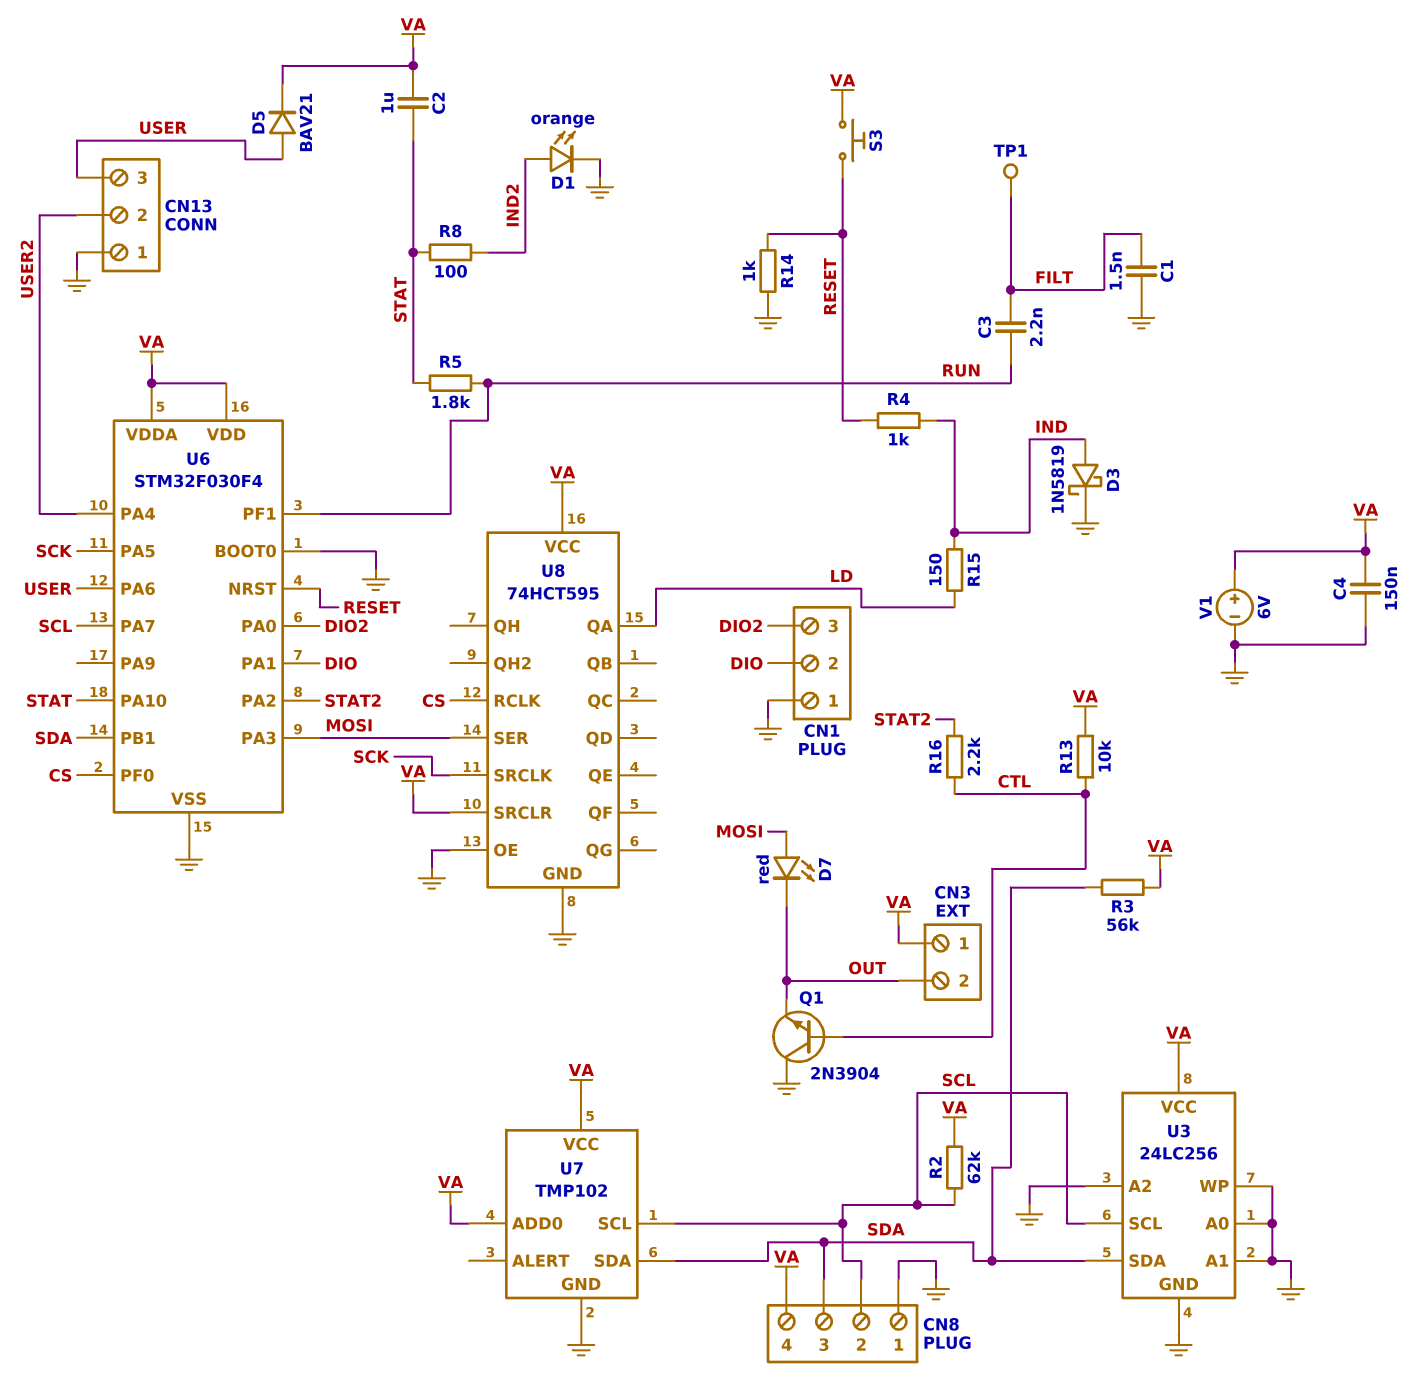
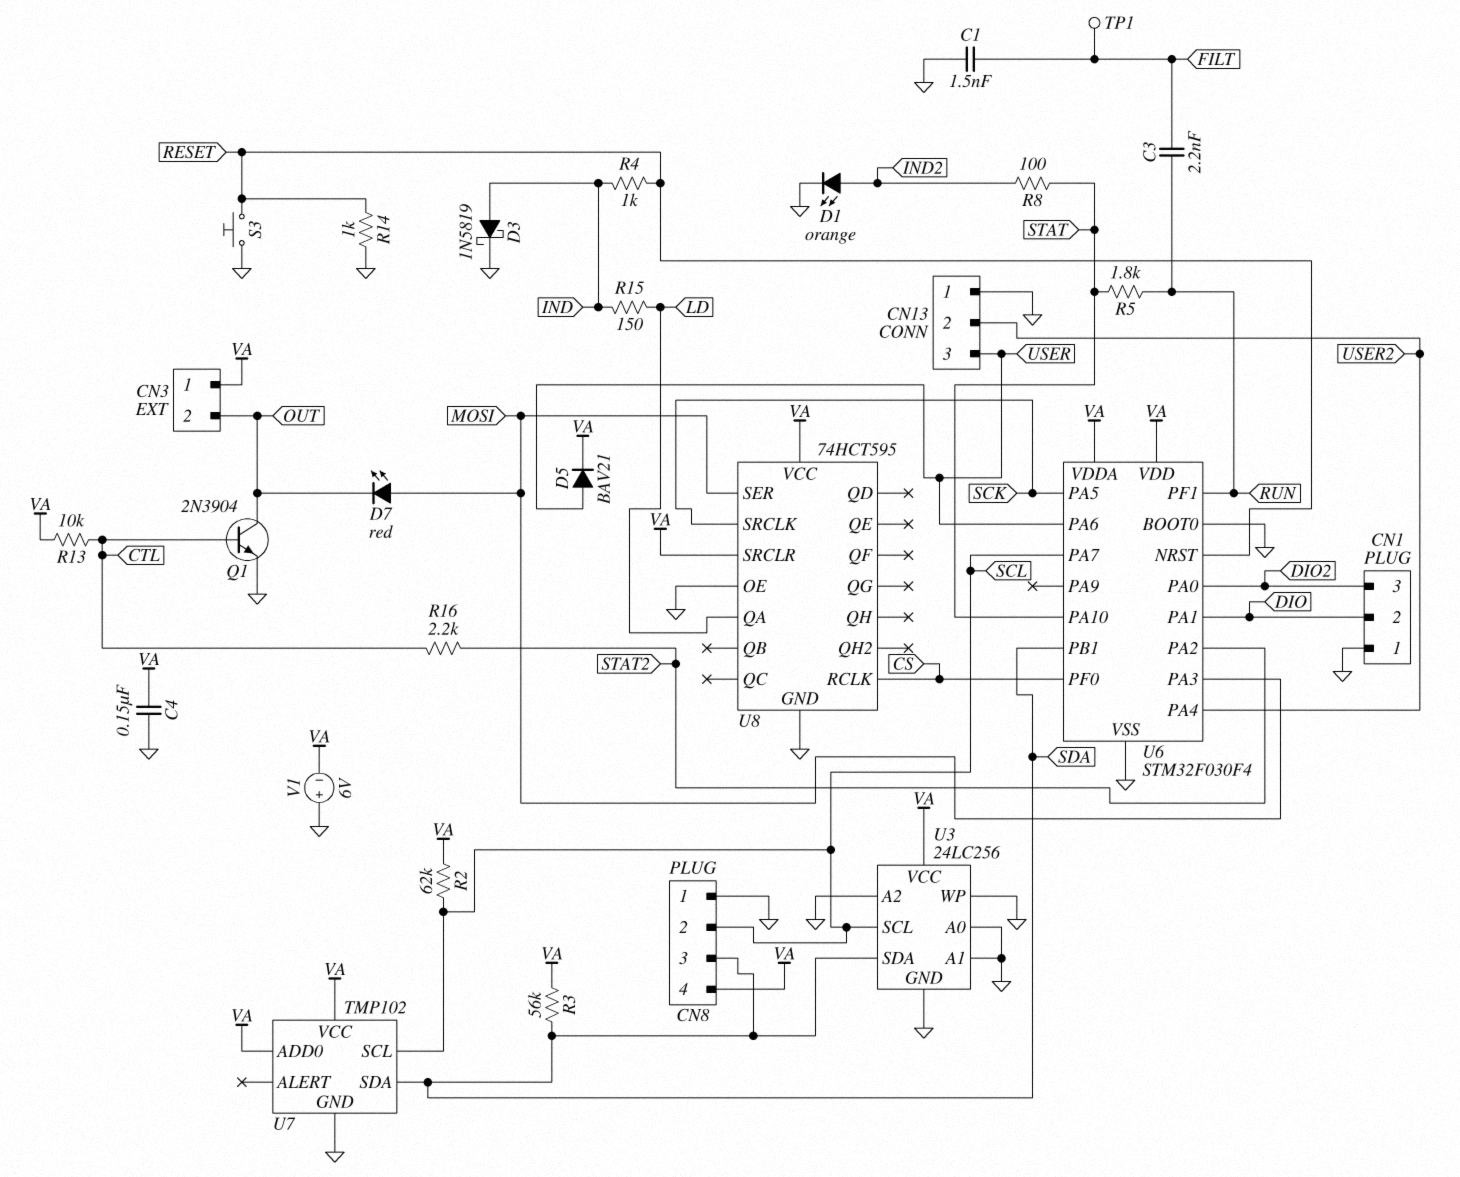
C2: 1uF (STAT, VA) -> none
Q1: NPN 2N3904 (B CTL, C GND, E OUT) -> NPN 2N3904 (B CTL, C OUT, E GND)
S3: button (RESET, VA) -> button (GND, RESET)
V1: 6V (plus VA, minus GND) -> 6V (plus GND, minus VA)

